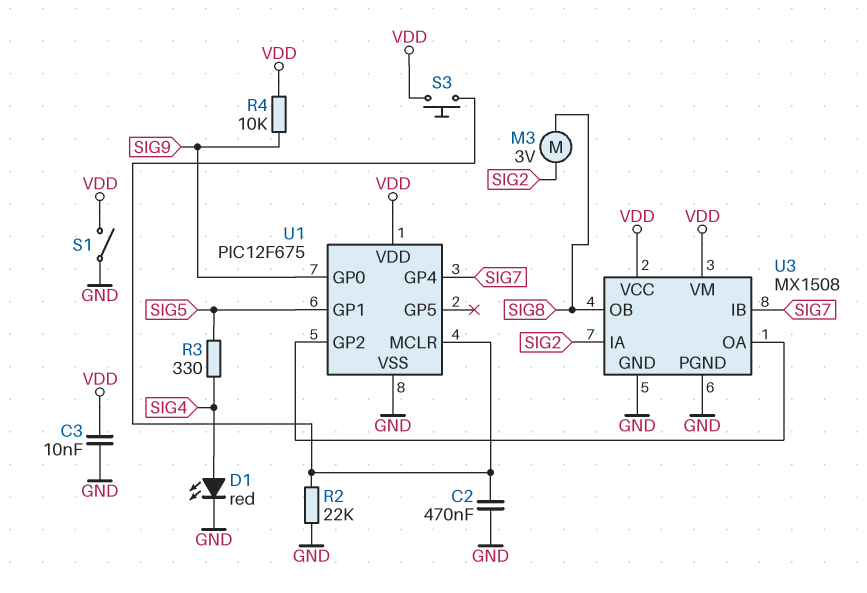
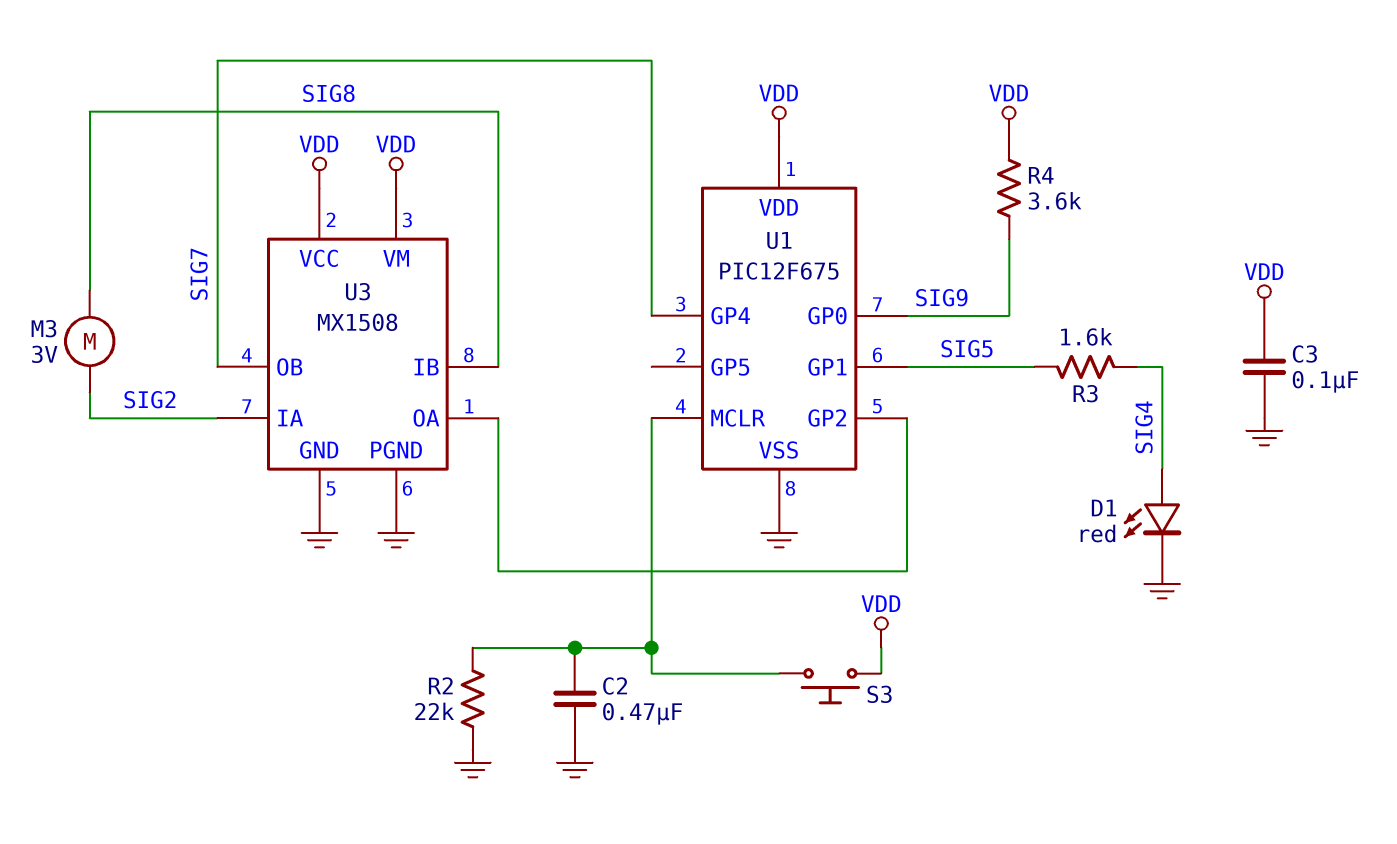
C3: 10nF (GND, VDD) -> 100nF (GND, VDD)
R3: 330 (SIG4, SIG5) -> 1.6k (SIG4, SIG5)
R4: 10k (SIG9, VDD) -> 3.6k (SIG9, VDD)
S1: switch (GND, VDD) -> none
U3 pin IB: SIG7 -> SIG8
U3 pin OB: SIG8 -> SIG7

